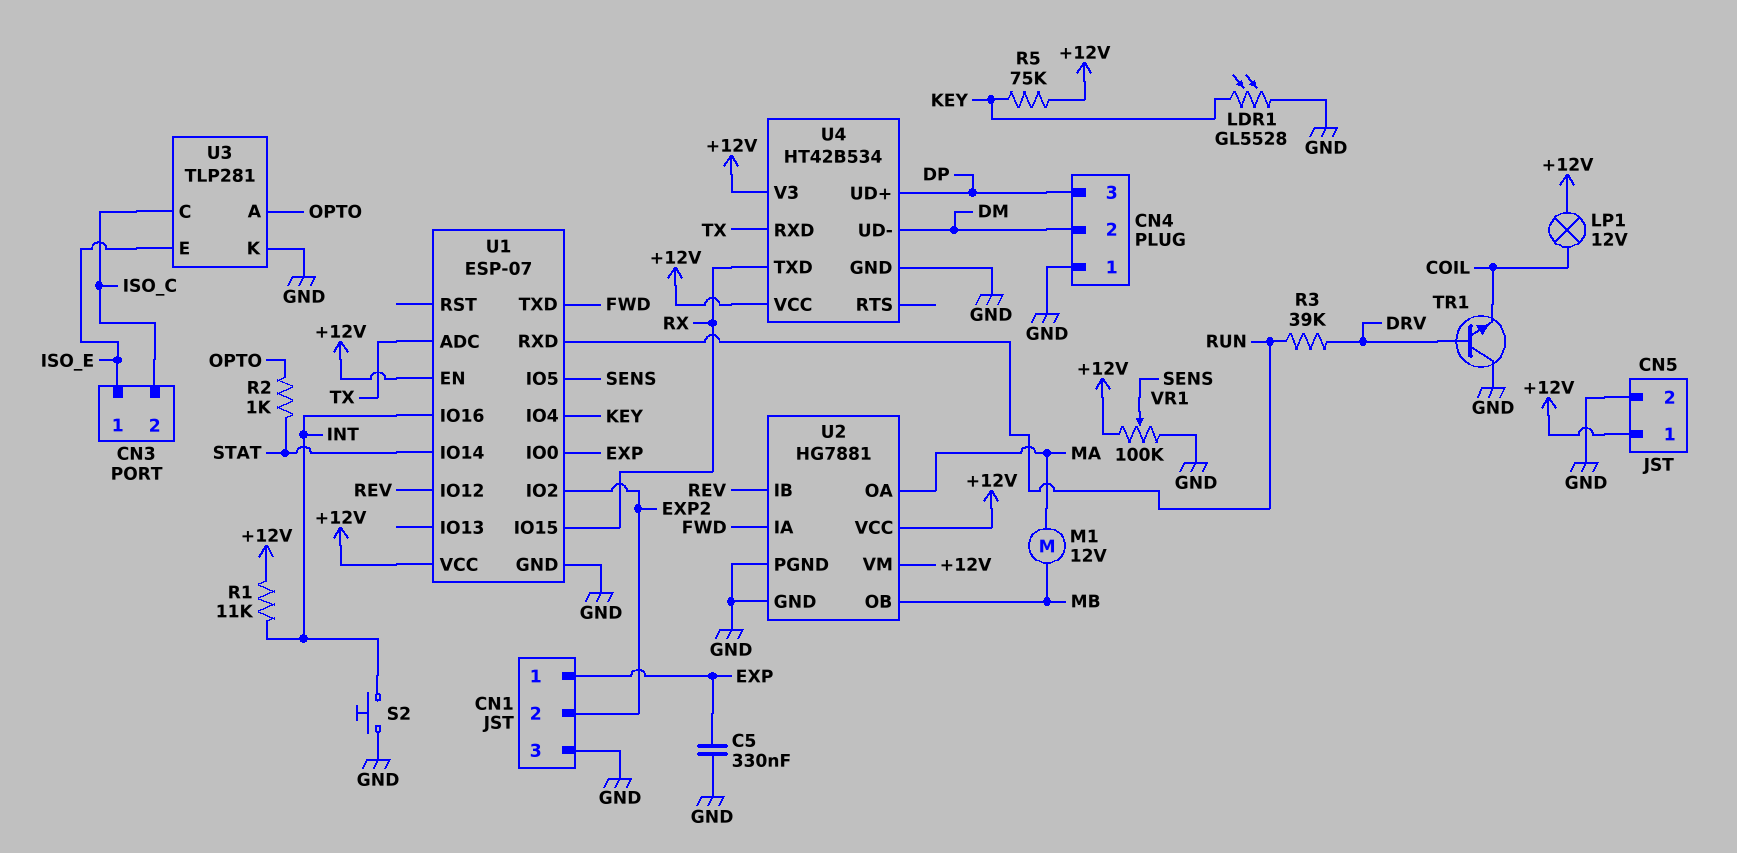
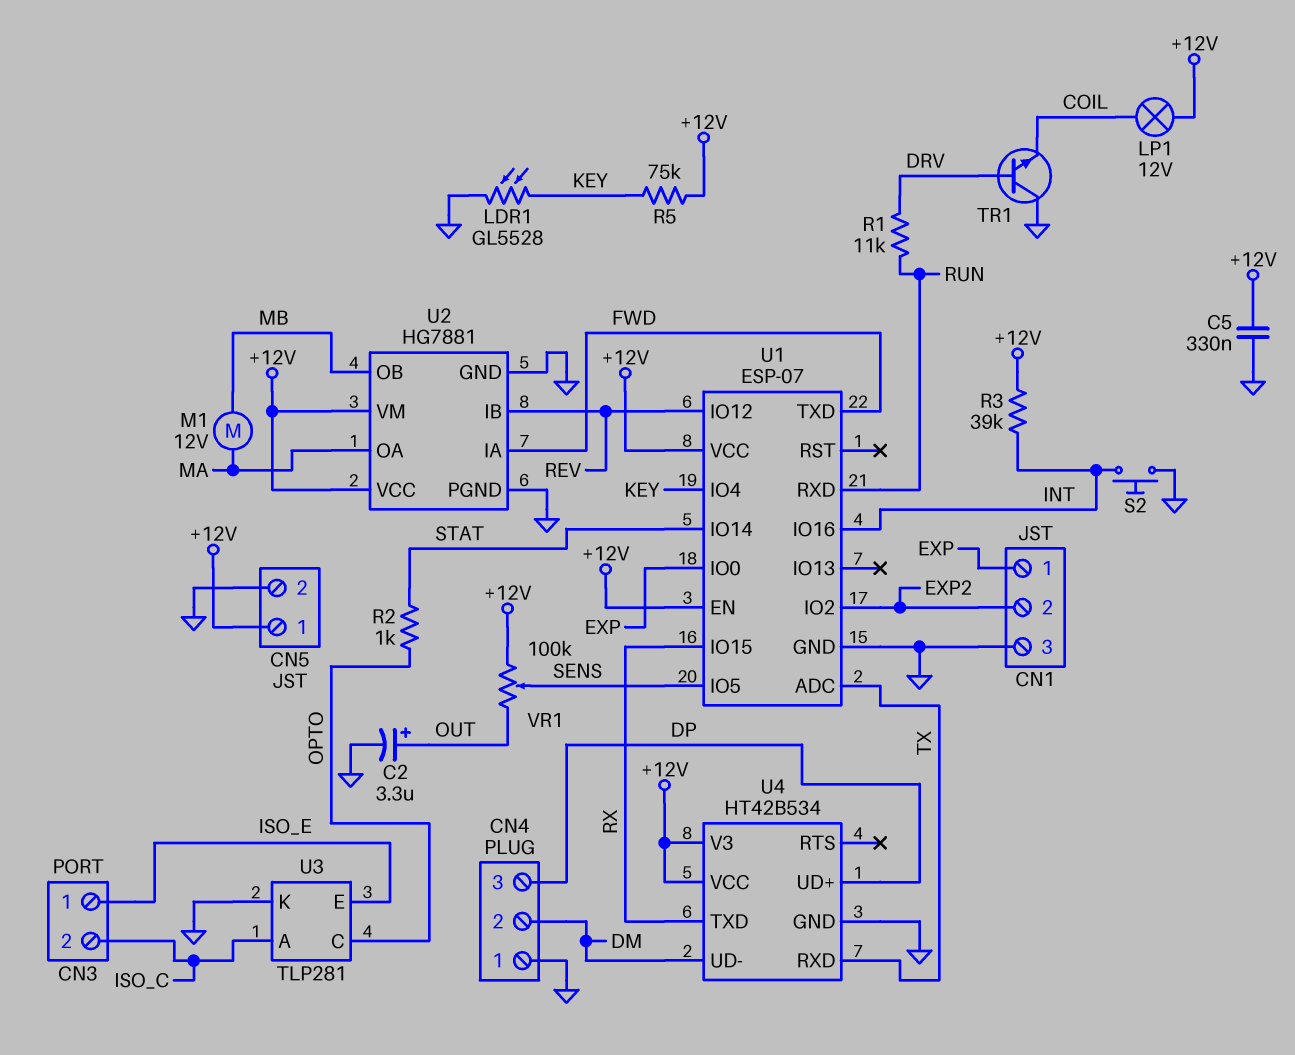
C2: none -> 3.3uF (plus OUT, minus GND)
C5: 330nF (EXP, GND) -> 330nF (+12V, GND)
R1: 11k (+12V, INT) -> 11k (DRV, RUN)
R3: 39k (DRV, RUN) -> 39k (+12V, INT)
U3 pin A: OPTO -> ISO_C
U3 pin C: ISO_C -> OPTO
VR1: 100k (+12V, GND, wiper SENS) -> 100k (+12V, OUT, wiper SENS)

